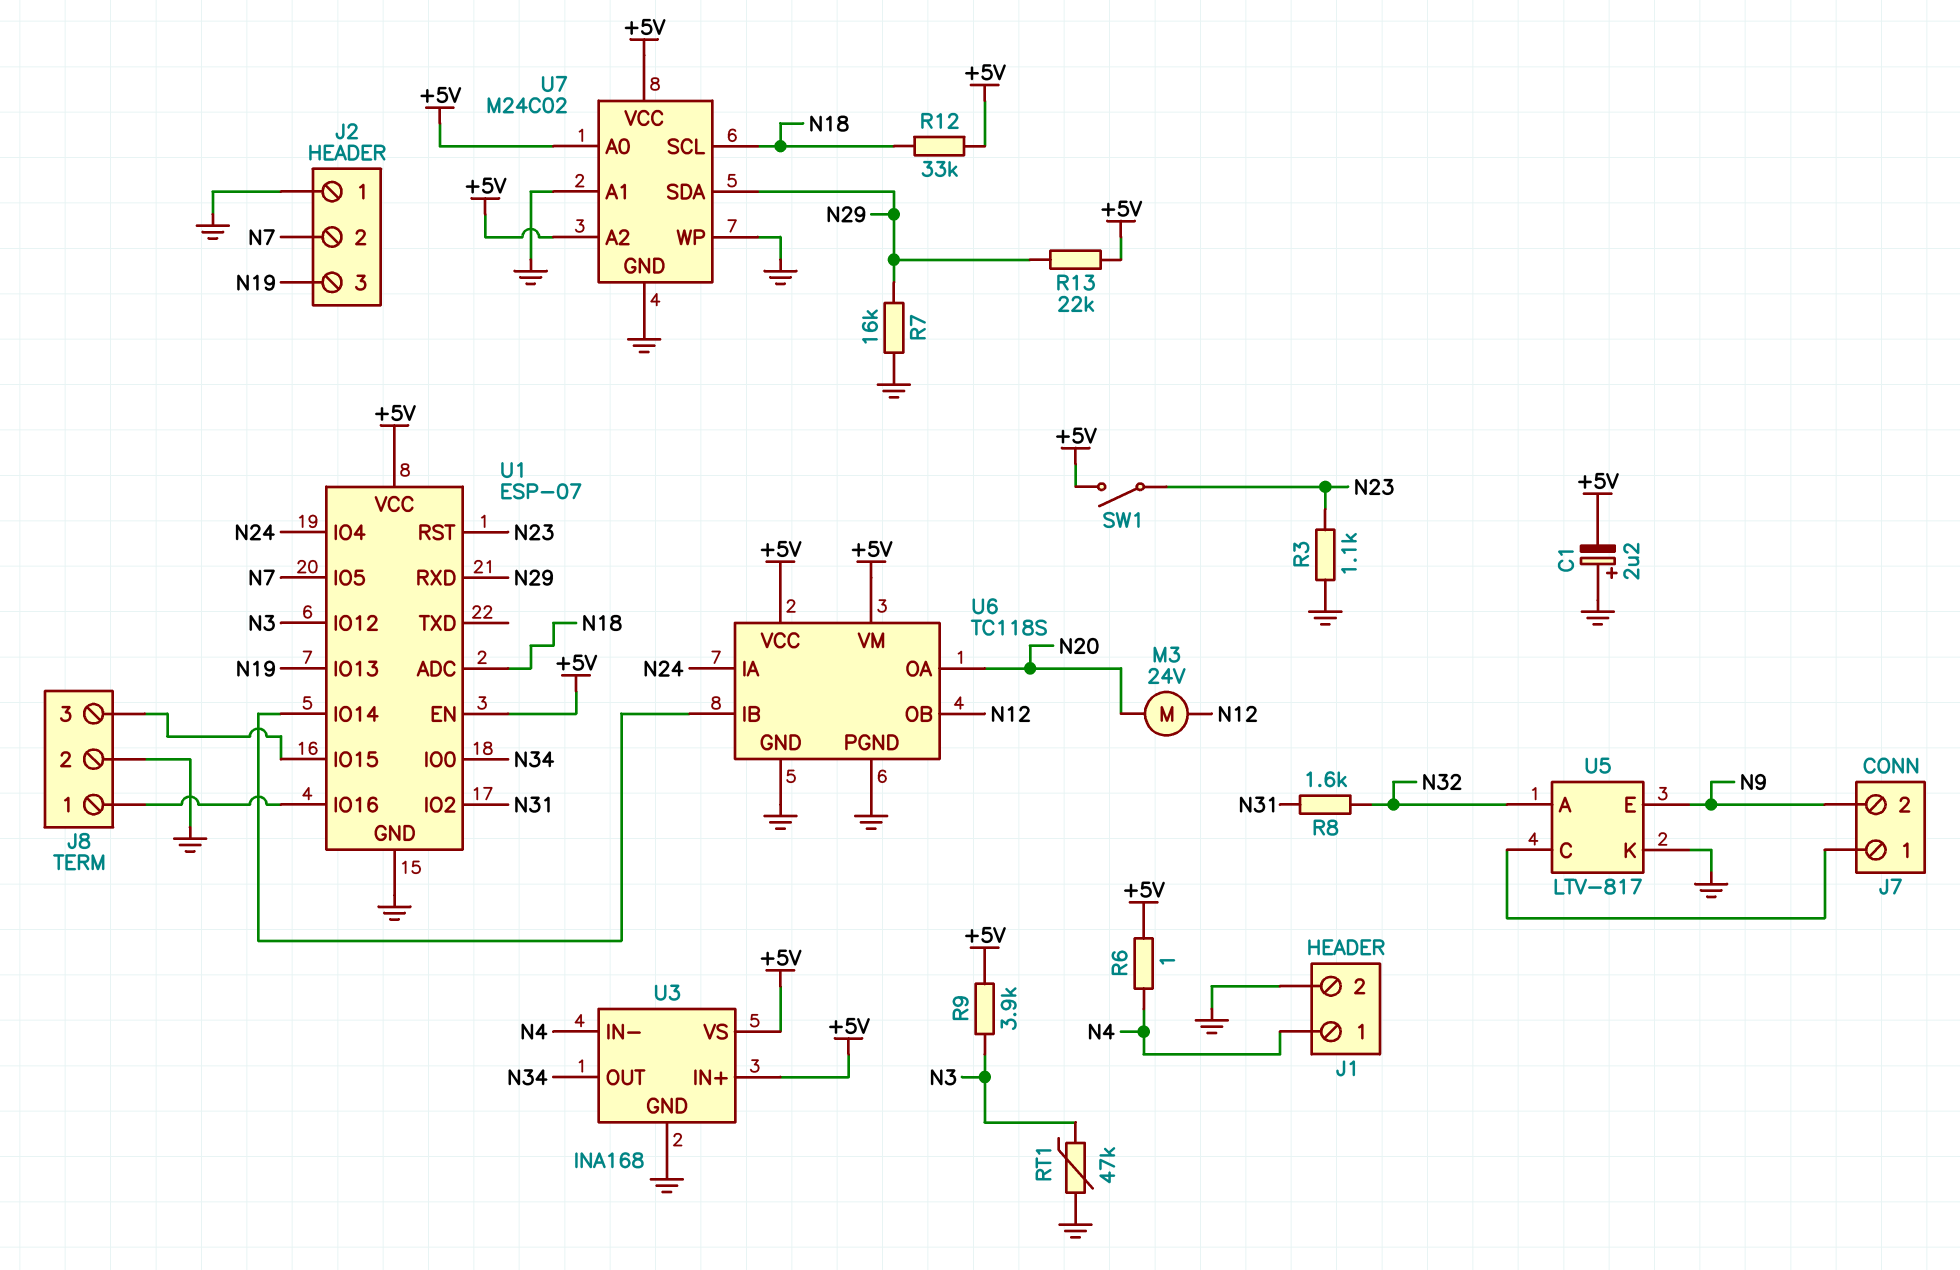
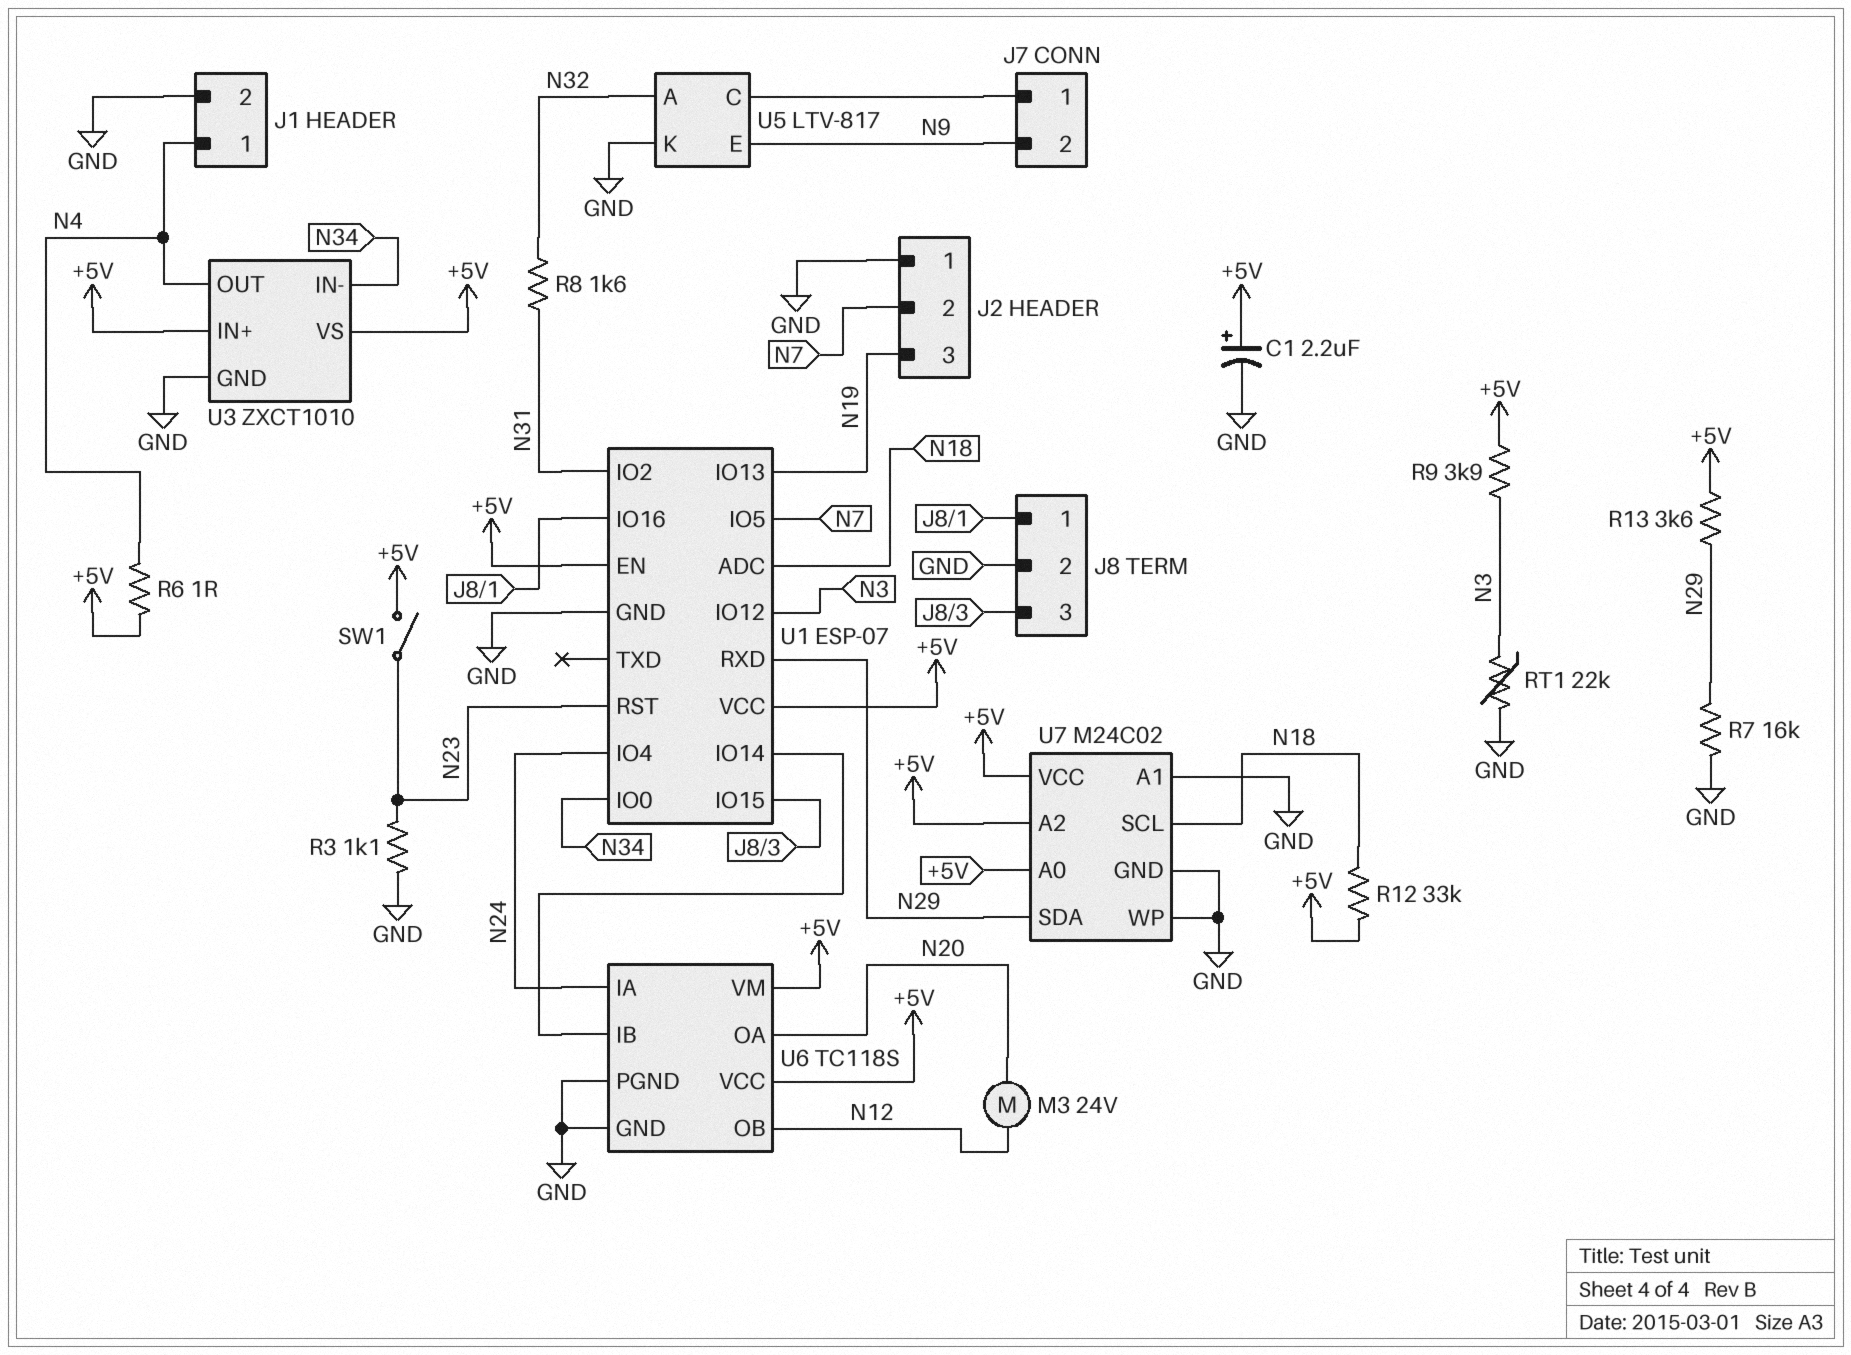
C1: 2.2uF (plus GND, minus +5V) -> 2.2uF (plus +5V, minus GND)
R13: 22k (+5V, N29) -> 3.6k (+5V, N29)
RT1: 47k (GND, N3) -> 22k (GND, N3)
U3: INA168 -> ZXCT1010
U3 pin IN-: N4 -> N34
U3 pin OUT: N34 -> N4

